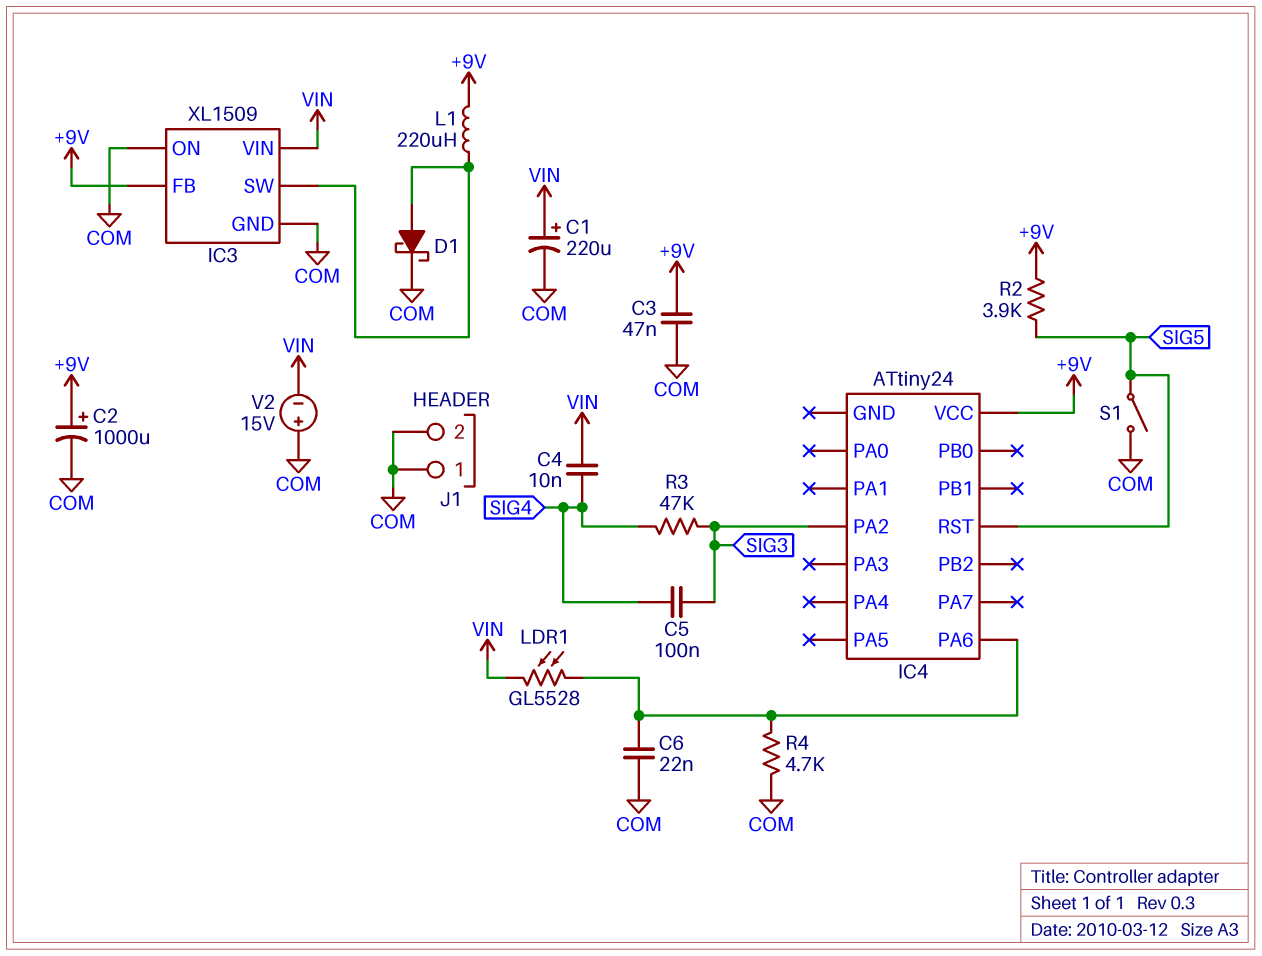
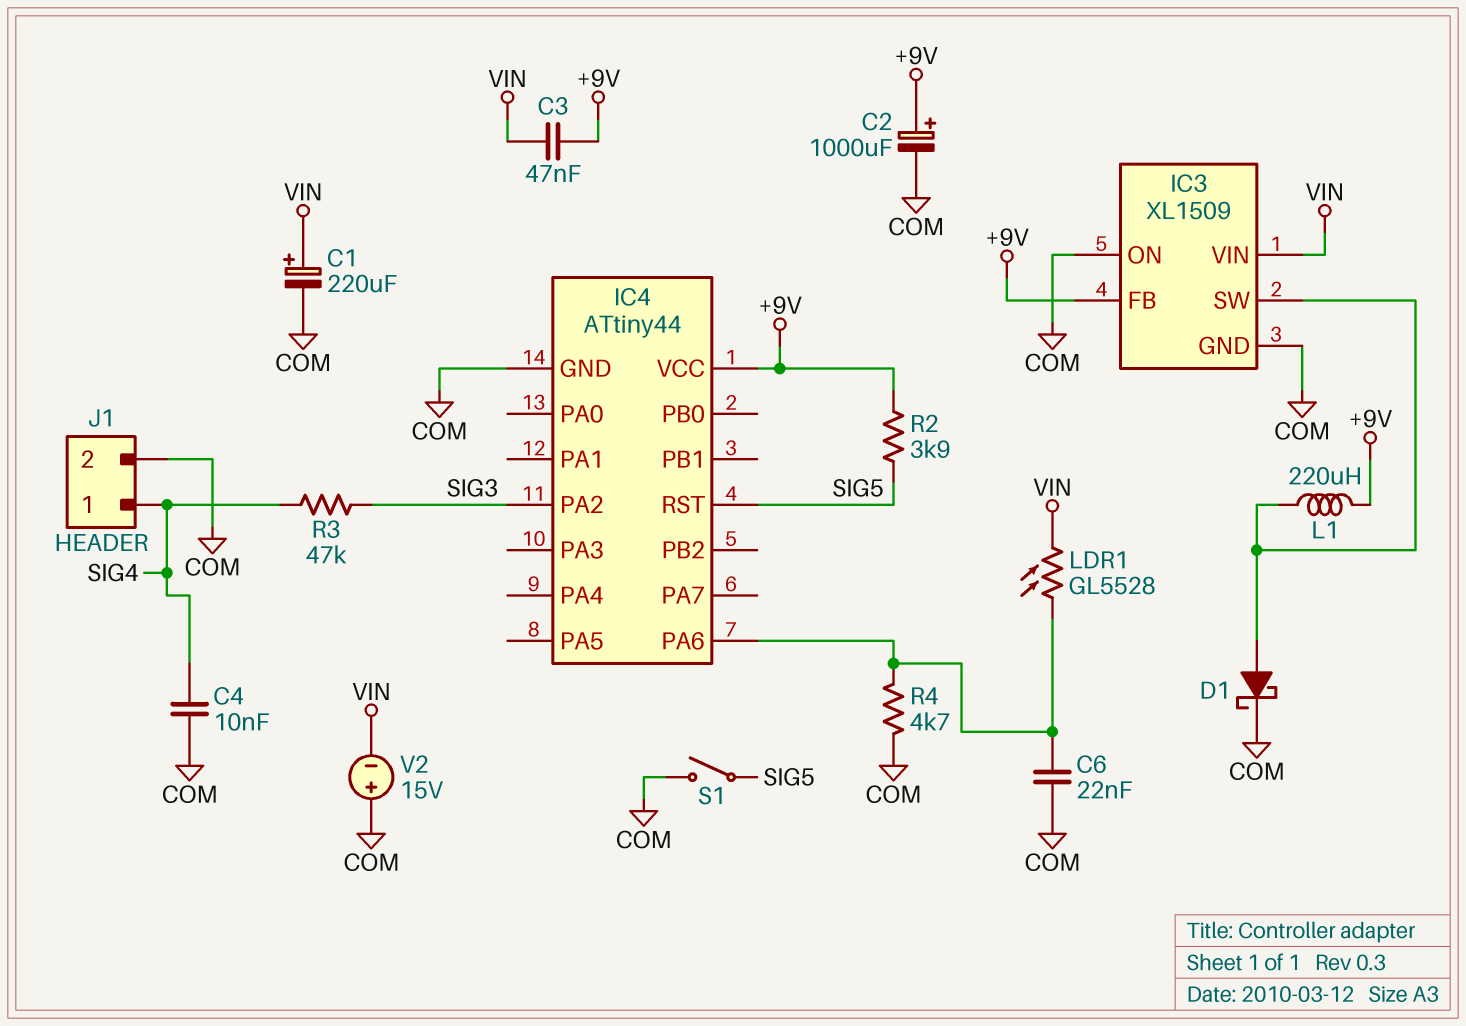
C3: 47nF (+9V, COM) -> 47nF (+9V, VIN)
C4: 10nF (SIG4, VIN) -> 10nF (COM, SIG4)
C5: 100nF (SIG3, SIG4) -> none
IC4: ATtiny24 -> ATtiny44
IC4 pin GND: none -> COM
J1 pin 1: COM -> SIG4

